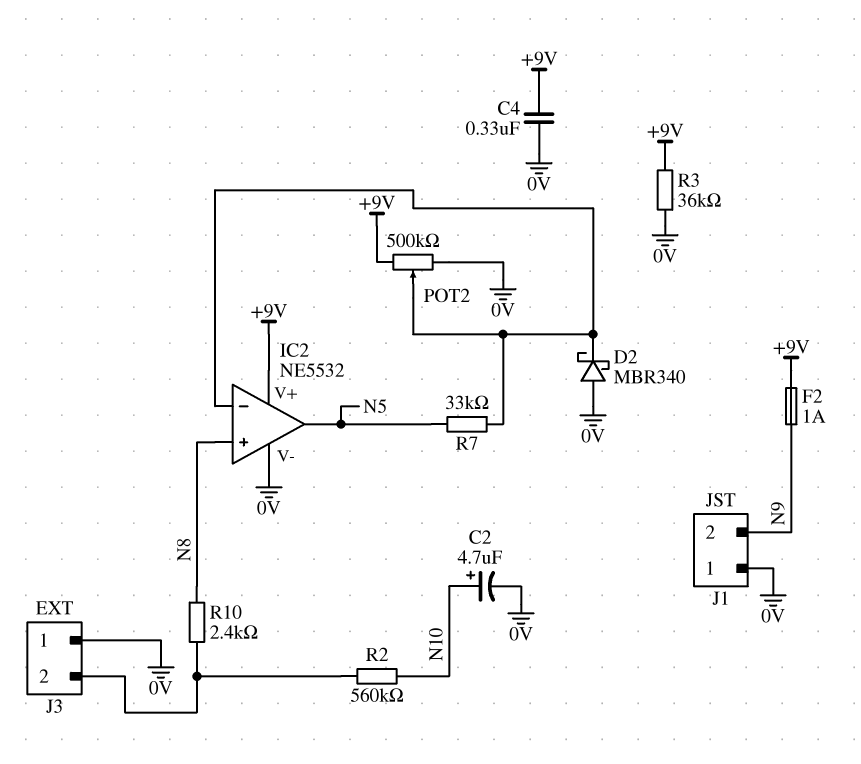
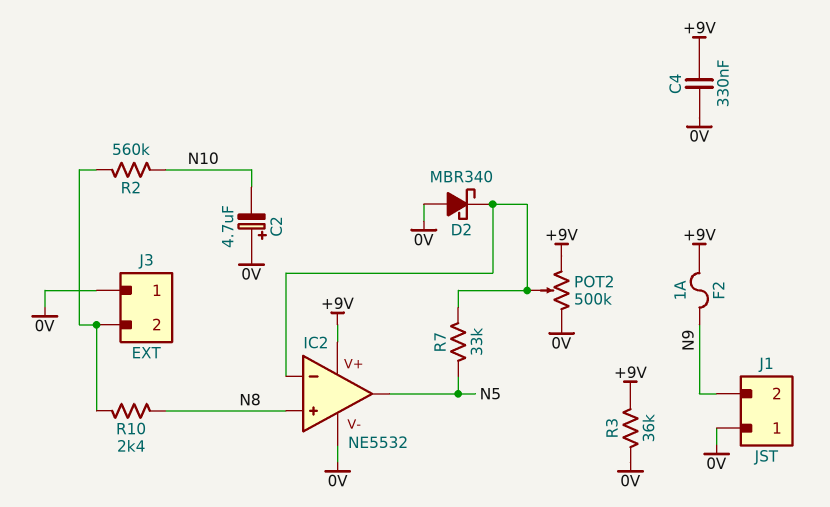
C2: 4.7uF (plus N10, minus 0V) -> 4.7uF (plus 0V, minus N10)

